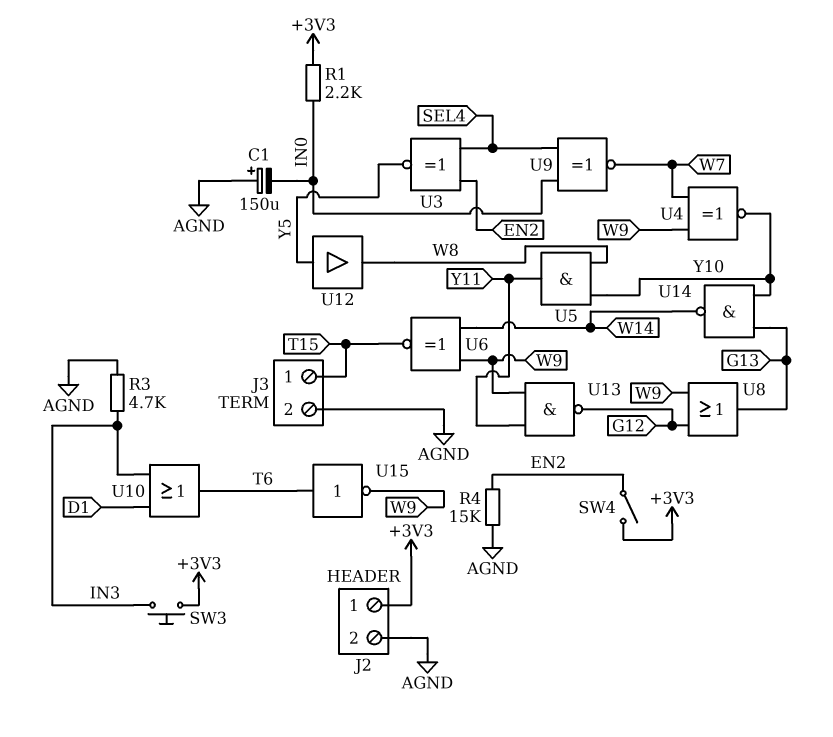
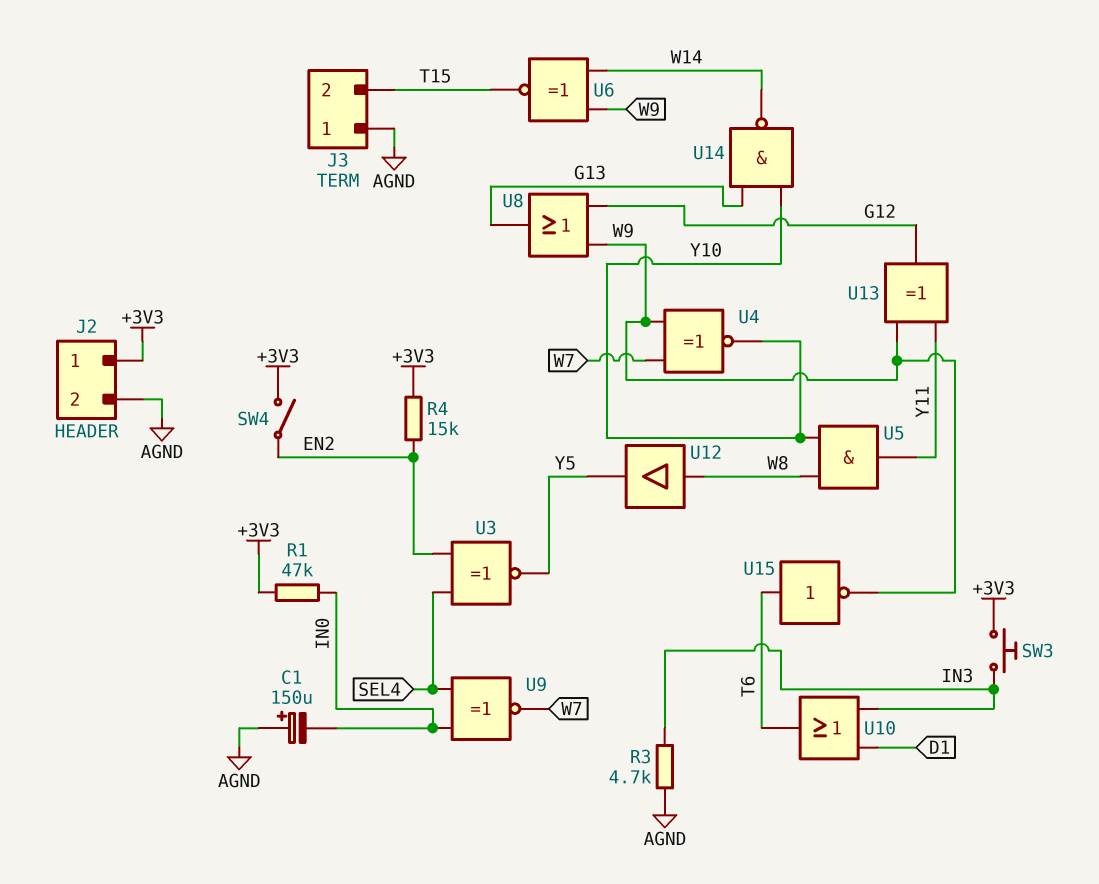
J3 pin 1: T15 -> AGND
J3 pin 2: AGND -> T15
R1: 2.2k (+3V3, IN0) -> 47k (+3V3, IN0)
R4: 15k (AGND, EN2) -> 15k (+3V3, EN2)
U12: buffer (in Y5, out W8) -> buffer (in W8, out Y5)
U13: NAND (in W9, in Y11, out G12) -> XOR (in W9, in Y11, out G12)

